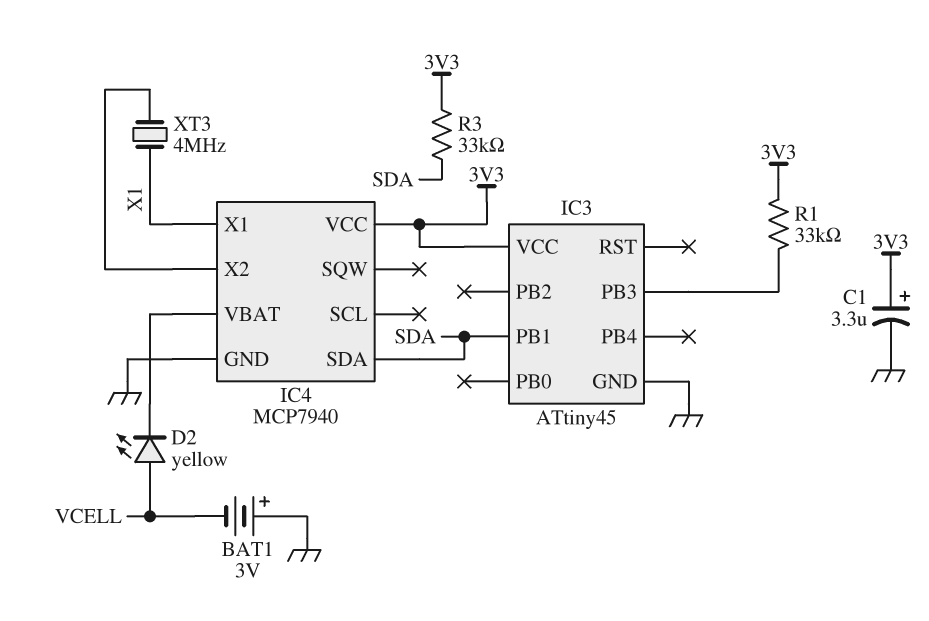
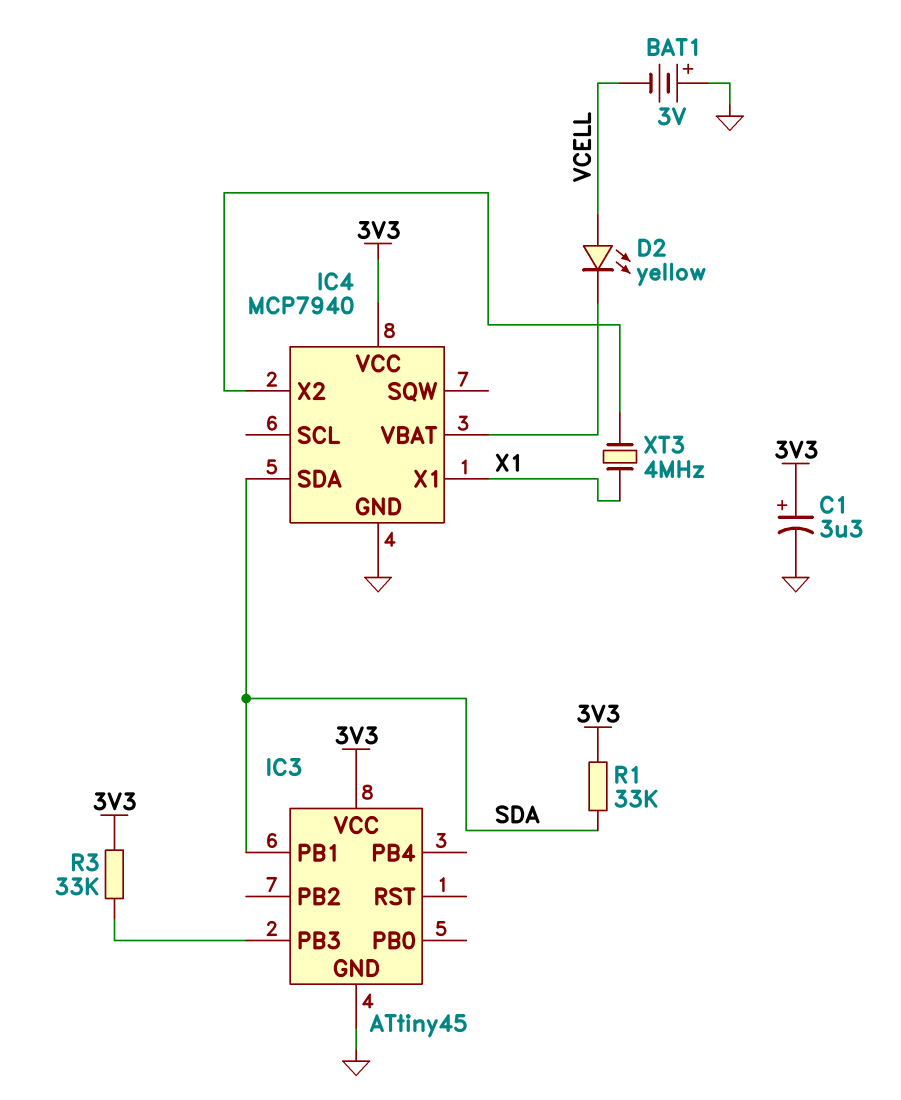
R1: 33k (3V3, IC3/PB3) -> 33k (3V3, SDA)
R3: 33k (3V3, SDA) -> 33k (3V3, IC3/PB3)

